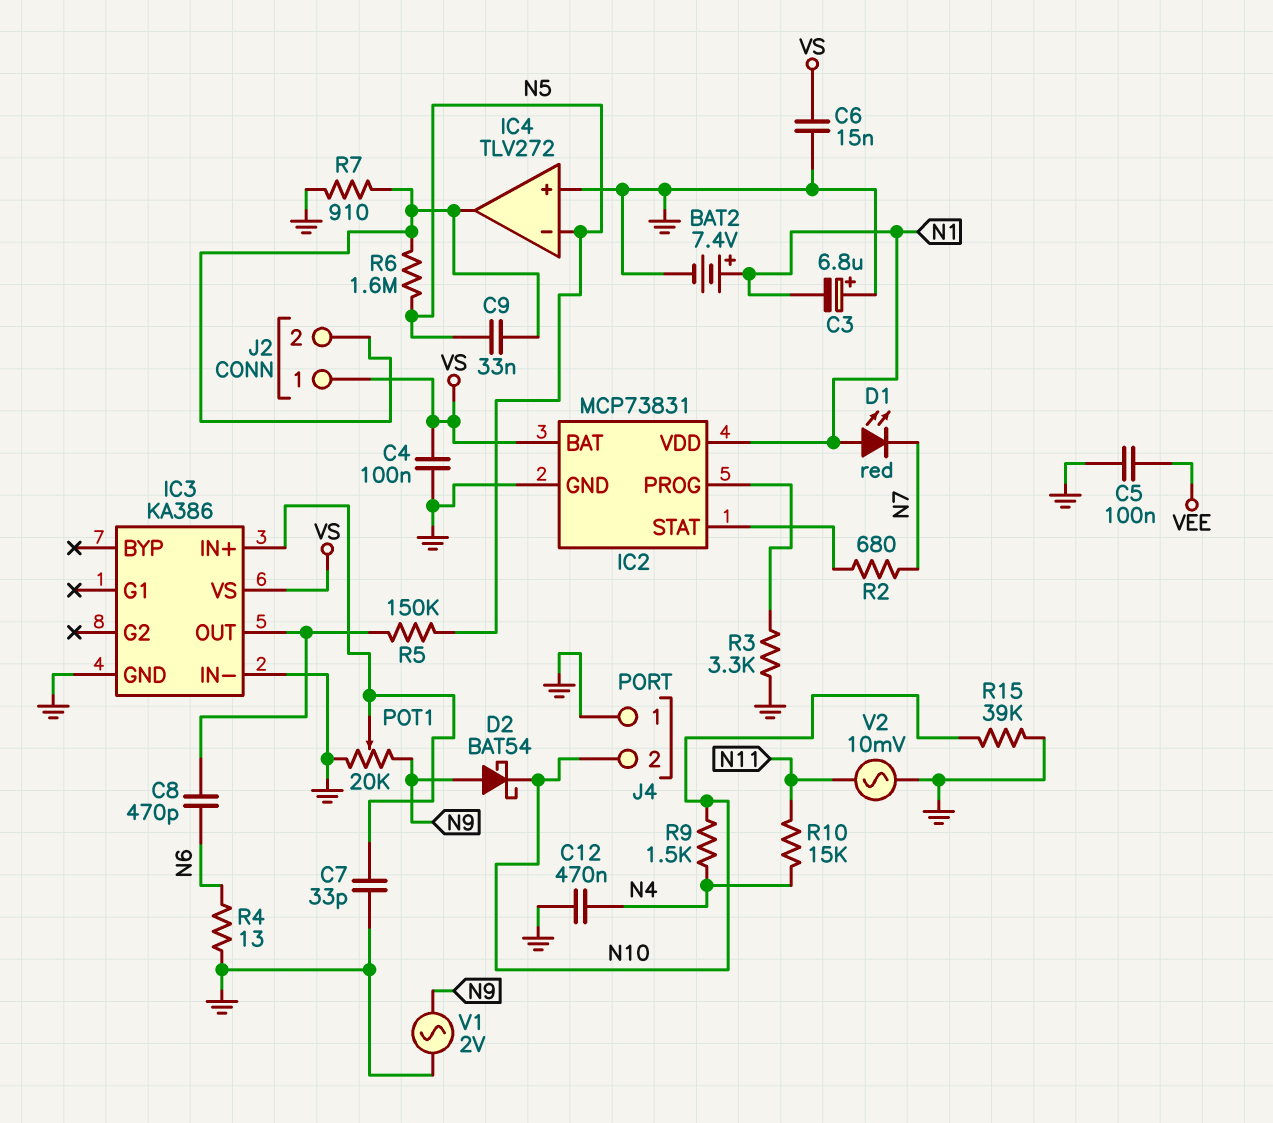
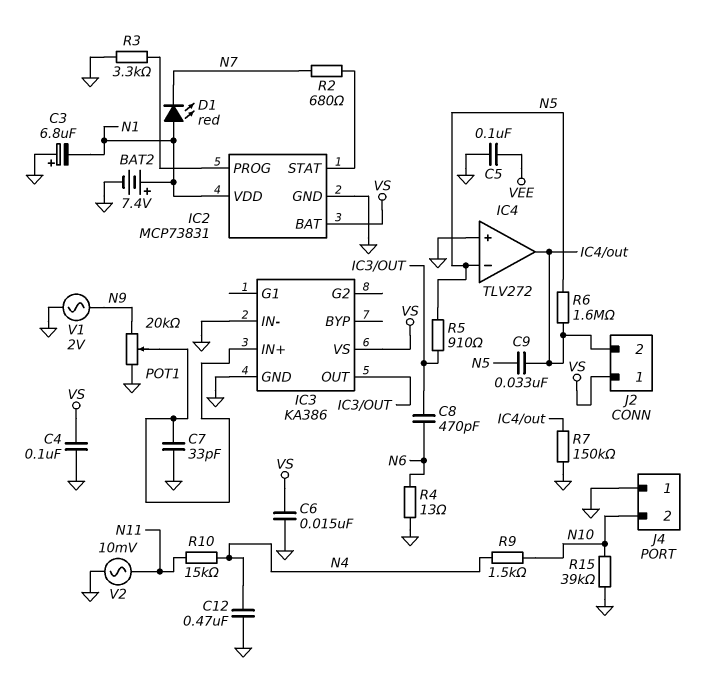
D2: schottky BAT54 (A N9, K N10) -> none
R5: 150k (IC3/OUT, N5) -> 910 (IC3/OUT, N5)
R7: 910 (GND, IC4/out) -> 150k (GND, IC4/out)

